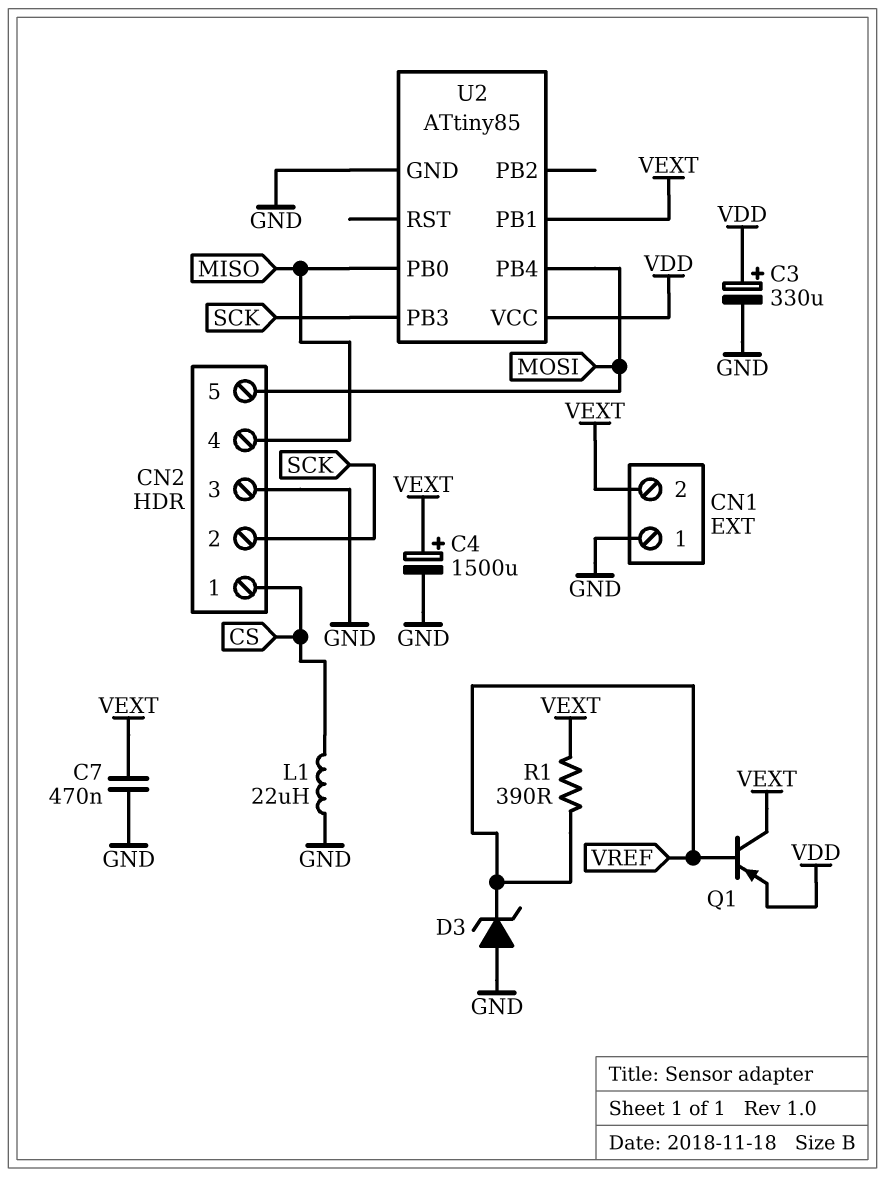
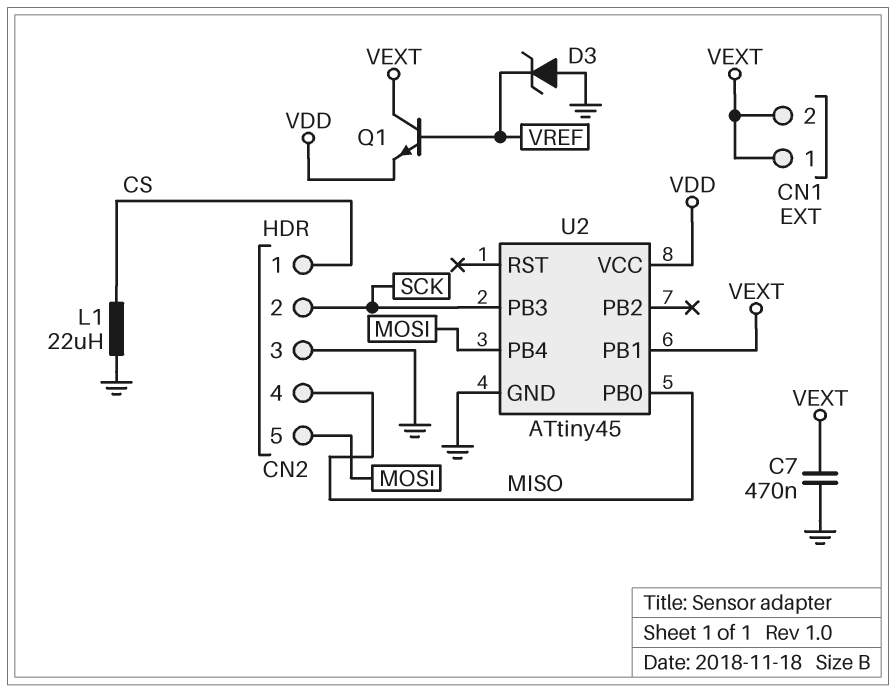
C3: 330uF (plus VDD, minus GND) -> none
C4: 1500uF (plus VEXT, minus GND) -> none
CN1 pin 1: GND -> VEXT
Q1: PNP (B VREF, C VEXT, E VDD) -> NPN (B VREF, C VEXT, E VDD)
R1: 390 (VEXT, VREF) -> none
U2: ATtiny85 -> ATtiny45

